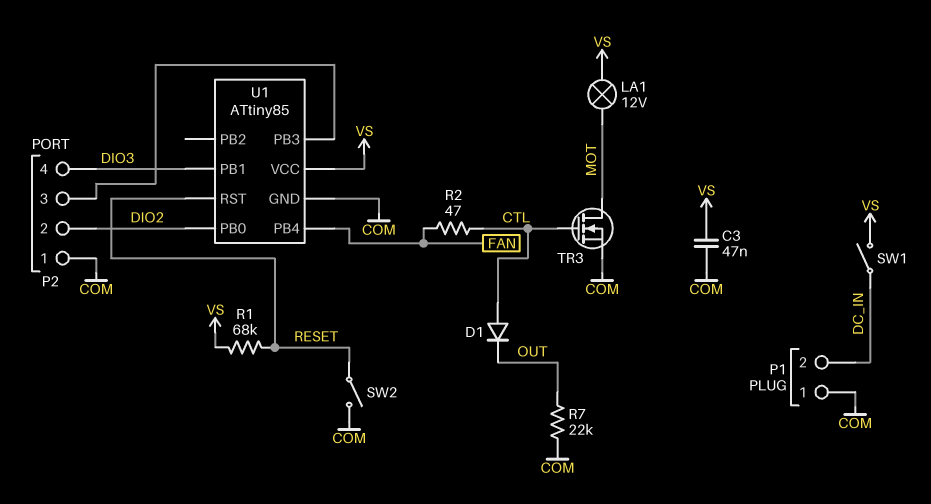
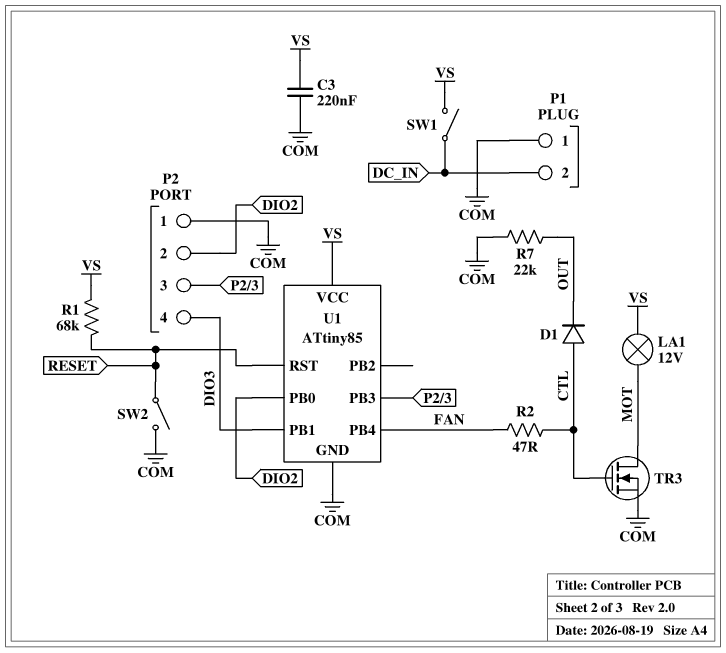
C3: 47nF (COM, VS) -> 220nF (COM, VS)

